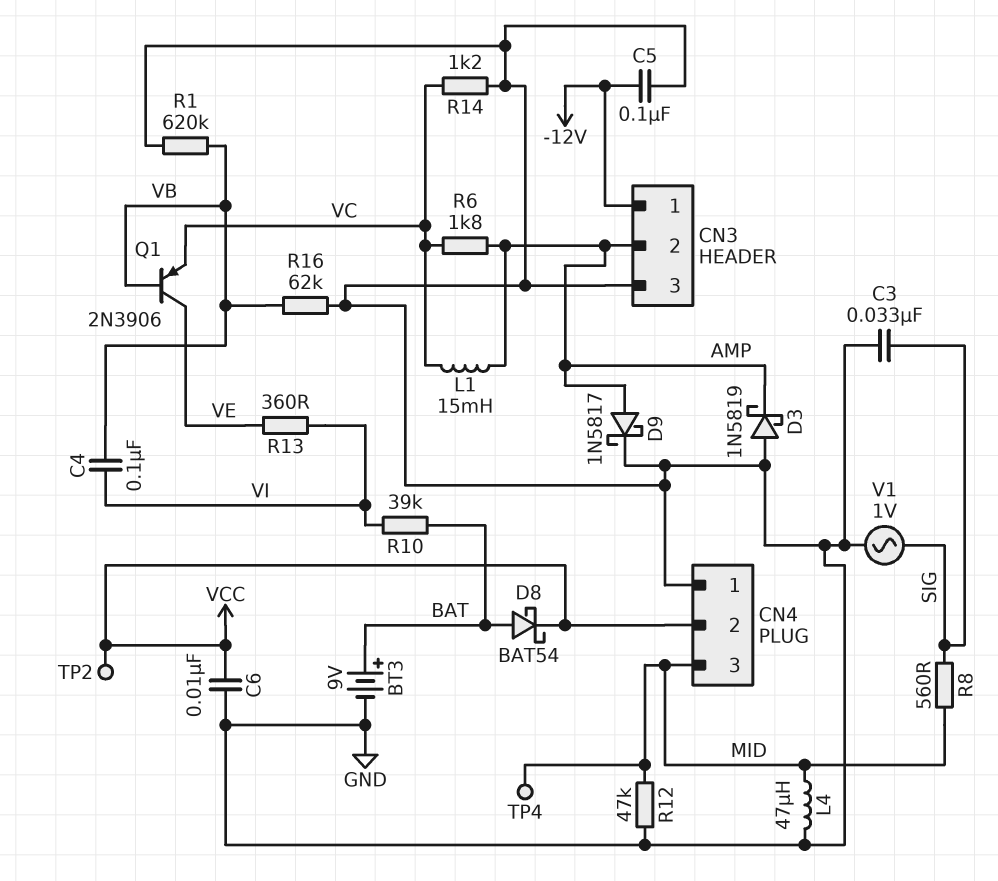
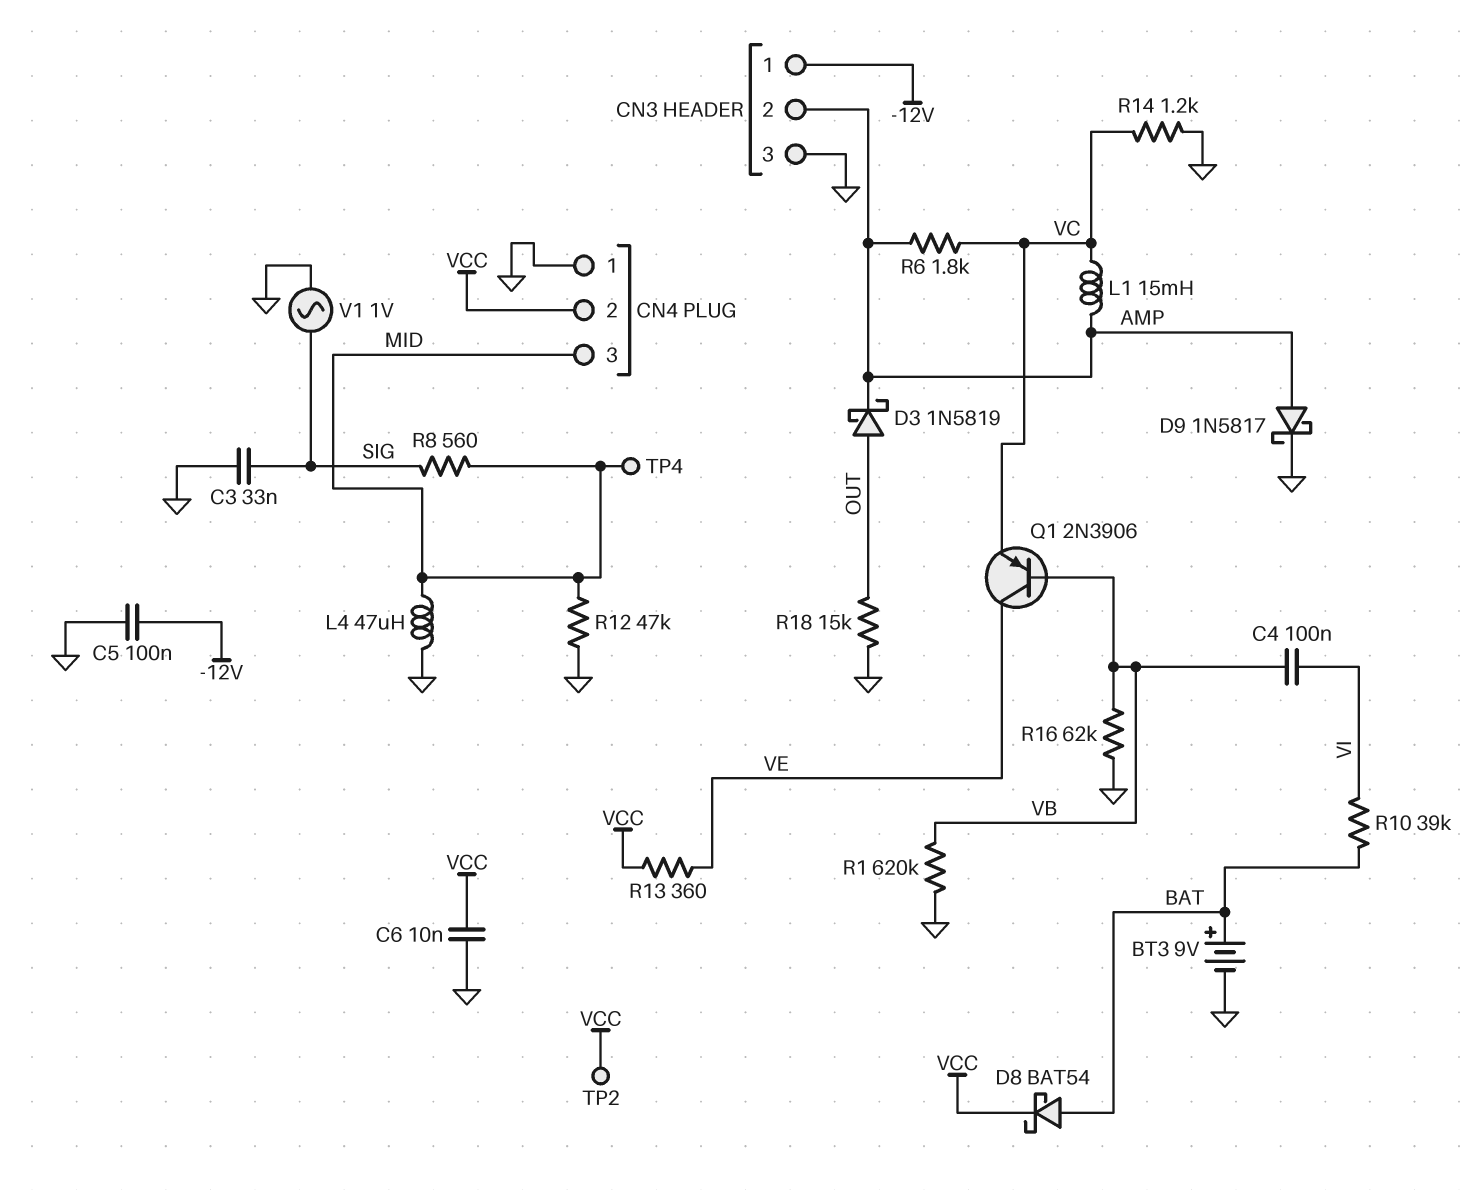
D3: schottky 1N5819 (A GND, K AMP) -> schottky 1N5819 (A OUT, K AMP)
R13: 360 (VE, VI) -> 360 (VCC, VE)
R18: none -> 15k (GND, OUT)

